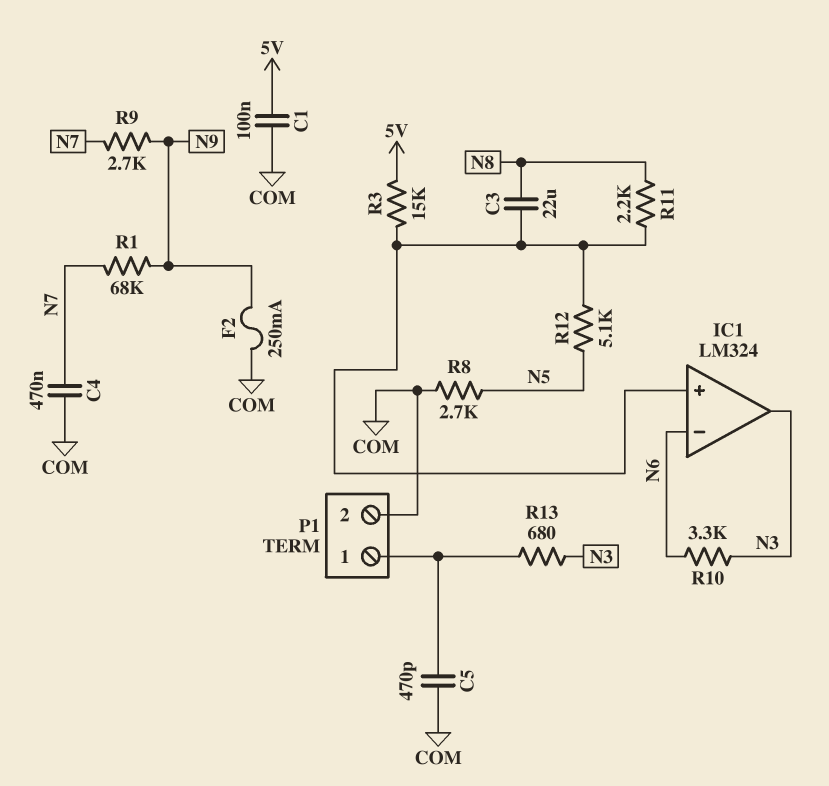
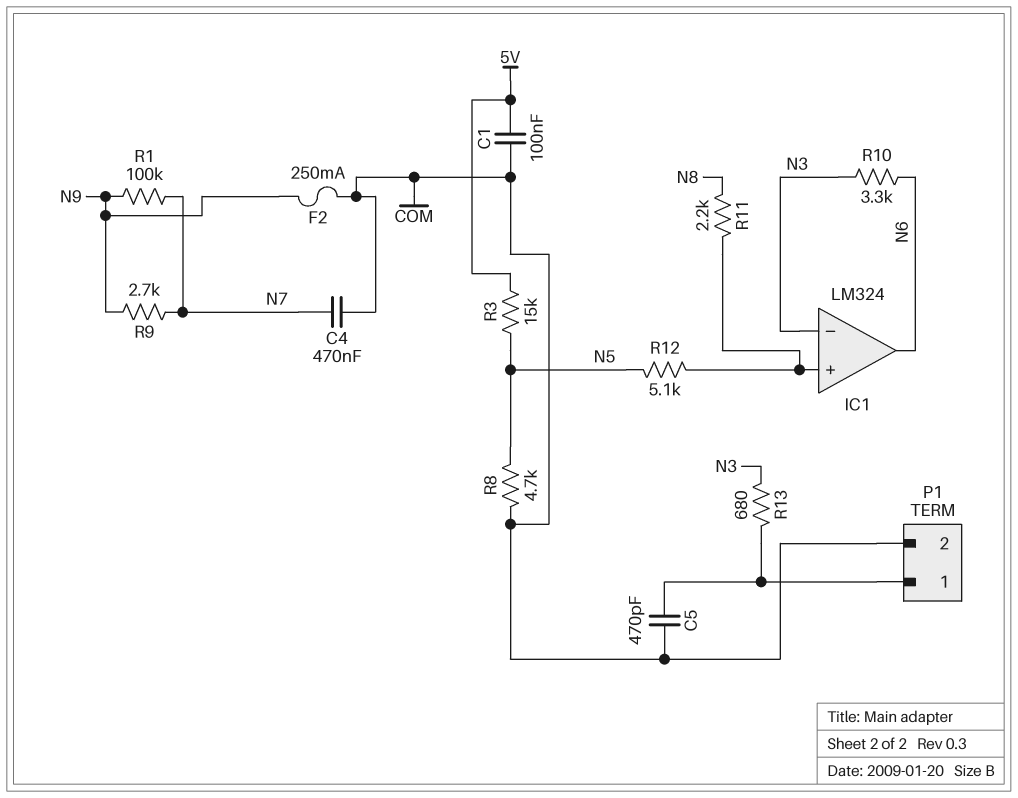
C3: 22uF (IC1/in+, N8) -> none
IC1 pin in-: N6 -> N3
IC1 pin out: N3 -> N6
R1: 68k (N7, N9) -> 100k (N7, N9)
R3: 15k (5V, IC1/in+) -> 15k (5V, N5)
R8: 2.7k (COM, N5) -> 4.7k (COM, N5)

